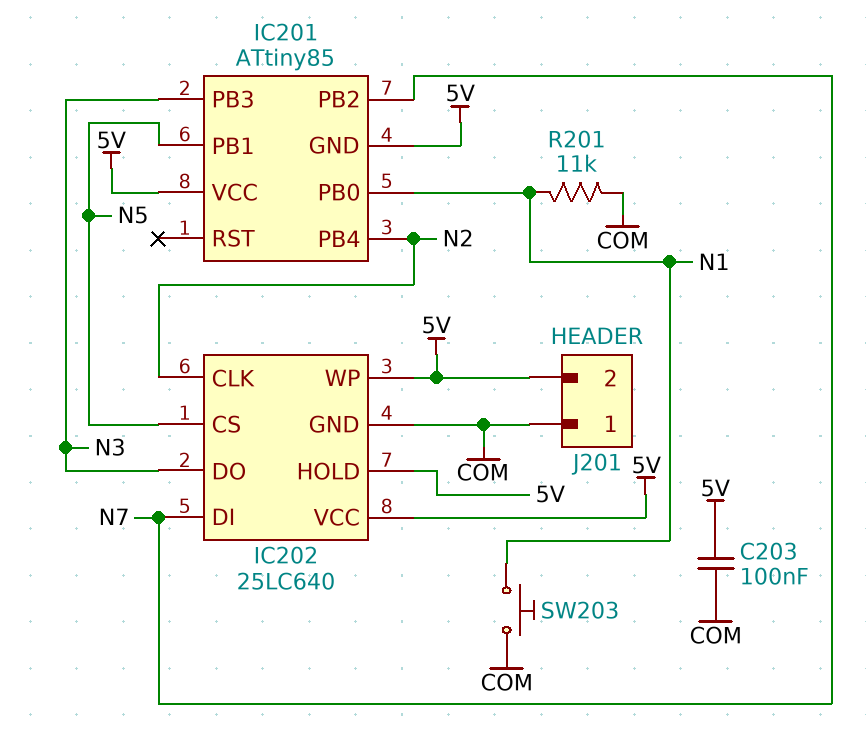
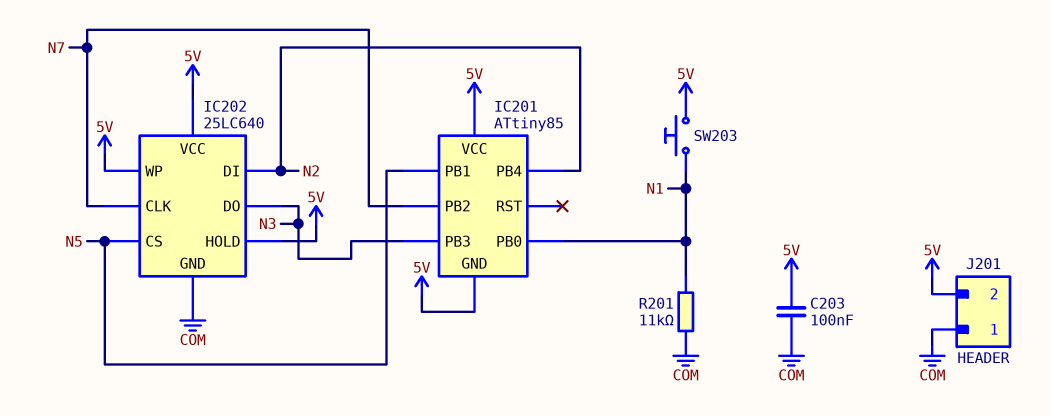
IC202 pin CLK: N2 -> N7
IC202 pin DI: N7 -> N2
SW203: button (COM, N1) -> button (5V, N1)

